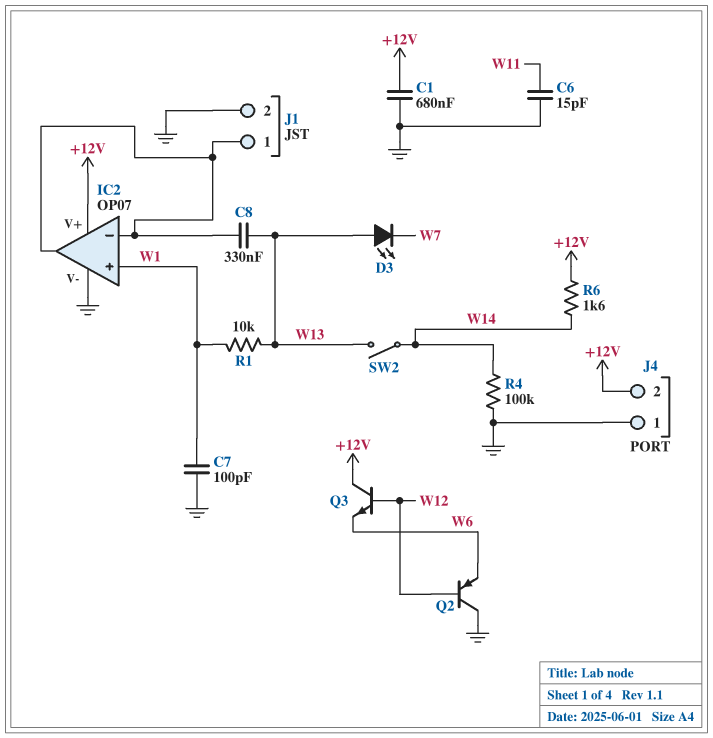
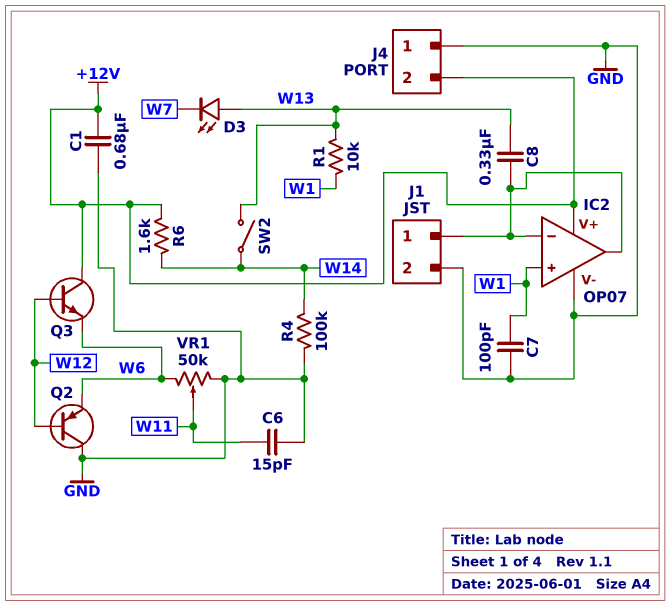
VR1: none -> 50k (GND, W6, wiper W11)

